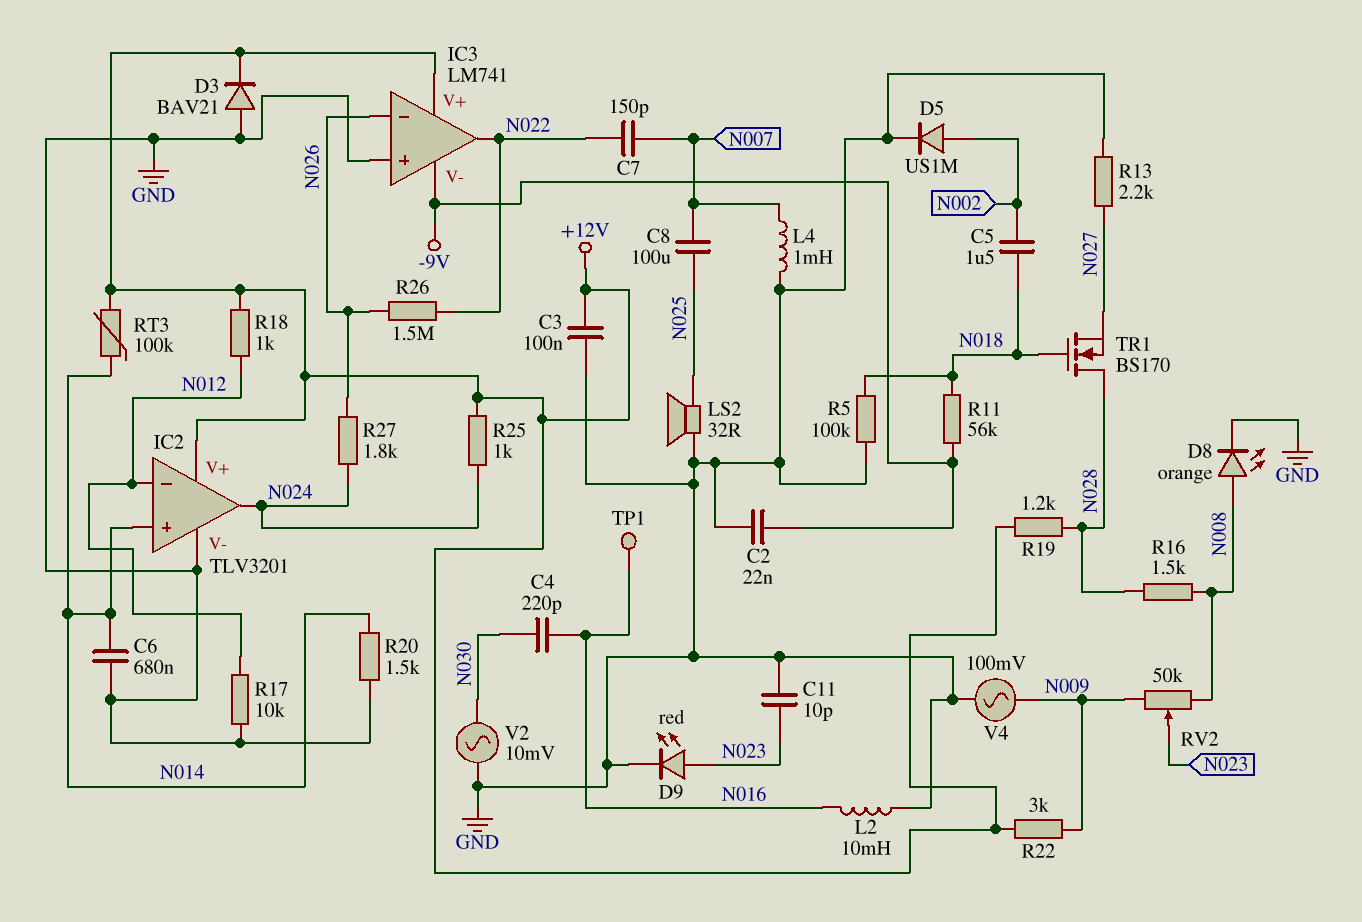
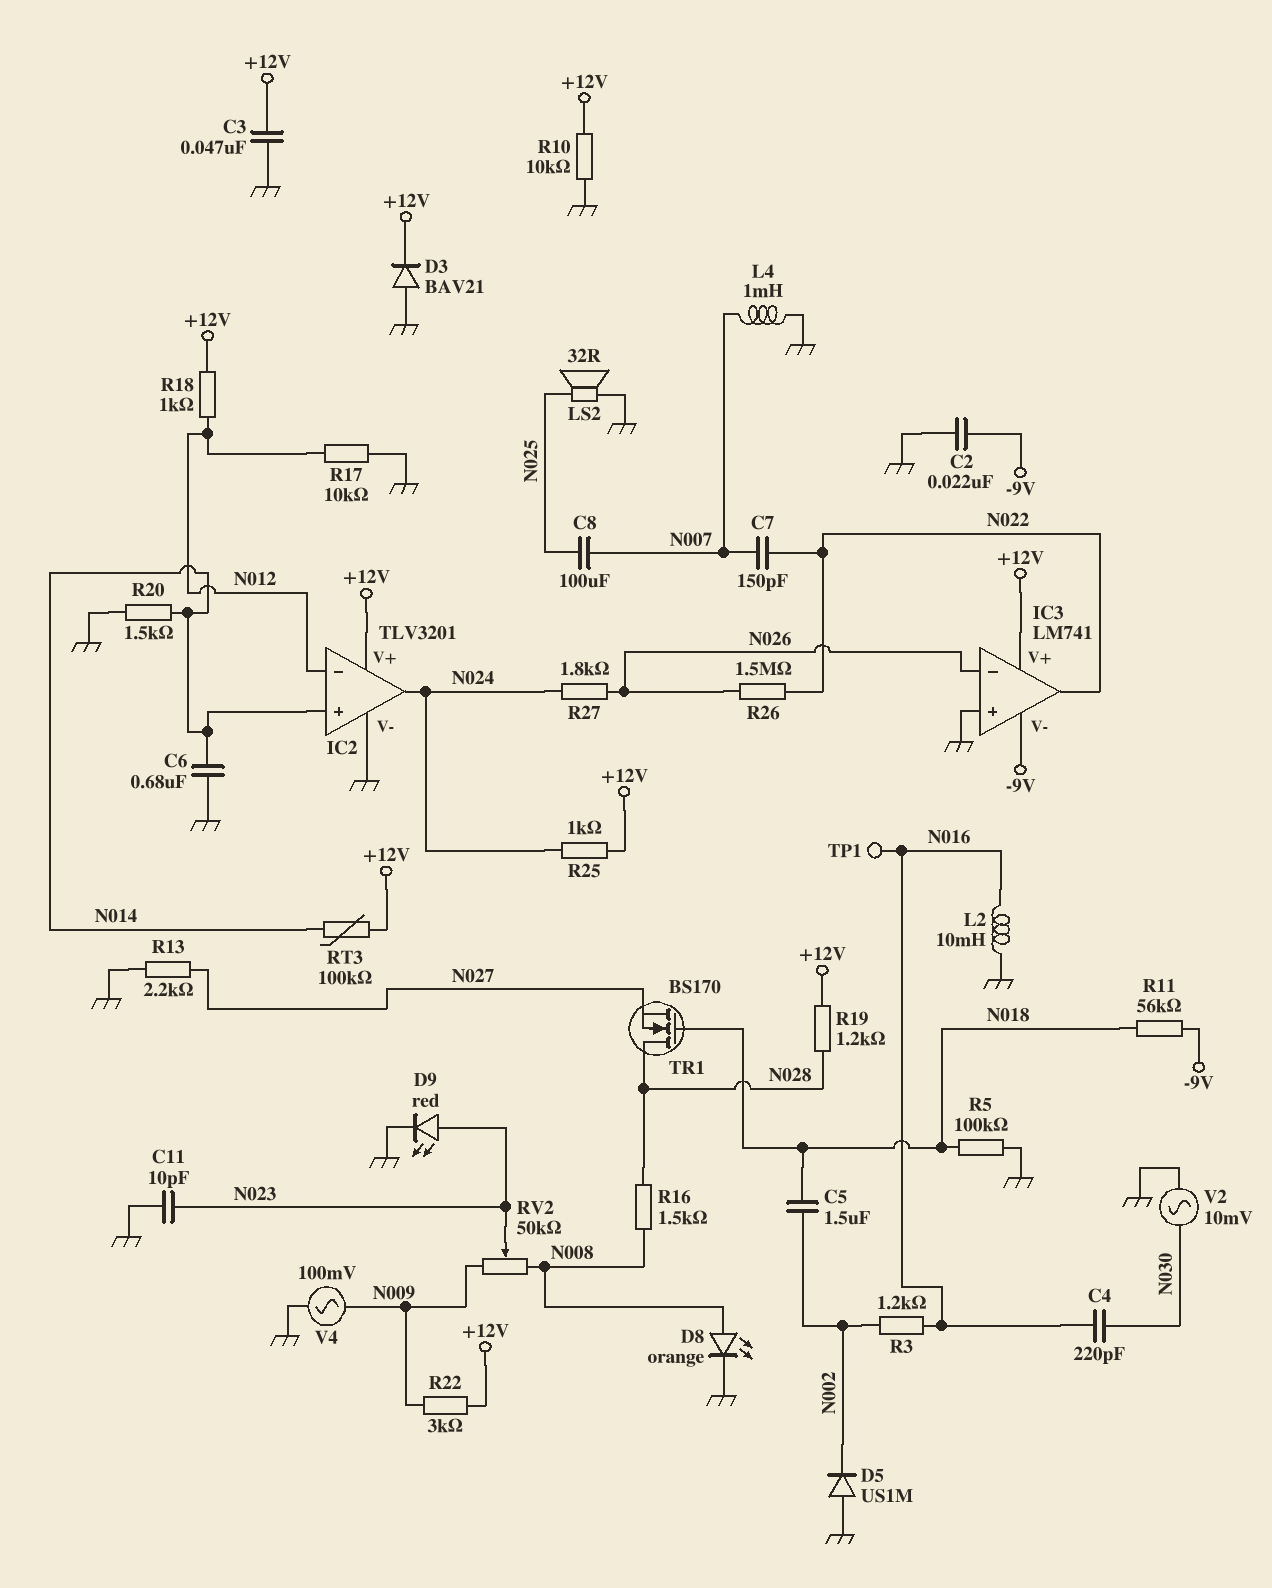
C3: 100nF (+12V, GND) -> 47nF (+12V, GND)
D5: diode US1M (A N002, K GND) -> diode US1M (A GND, K N002)
R3: none -> 1.2k (N002, N016)
R10: none -> 10k (+12V, GND)

